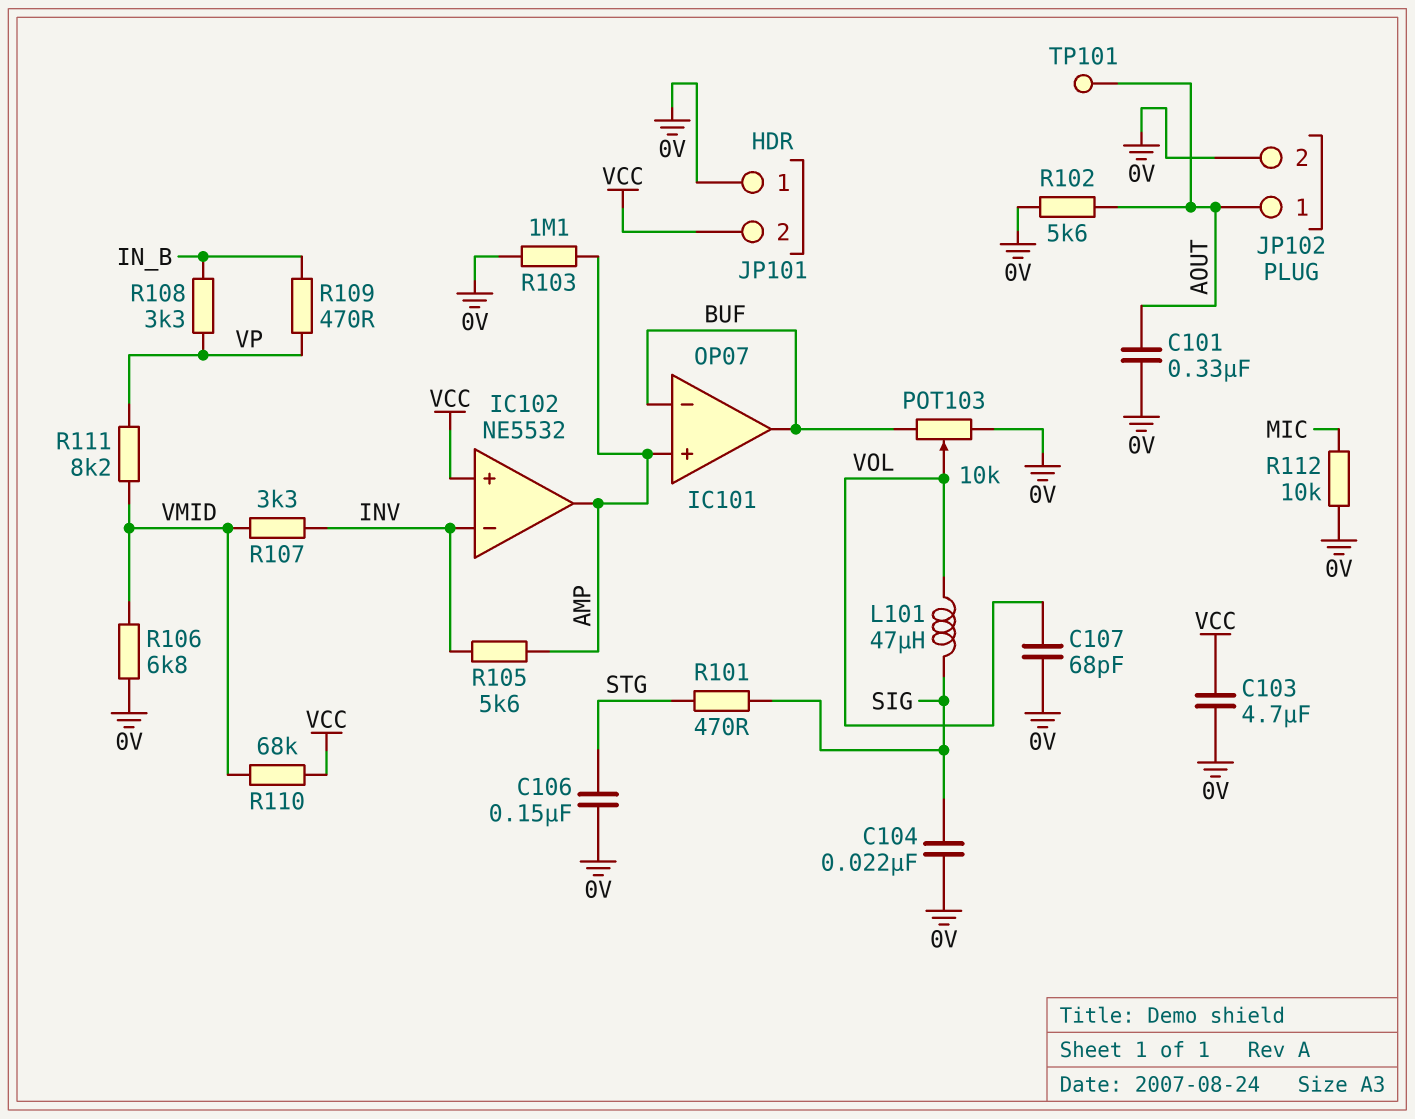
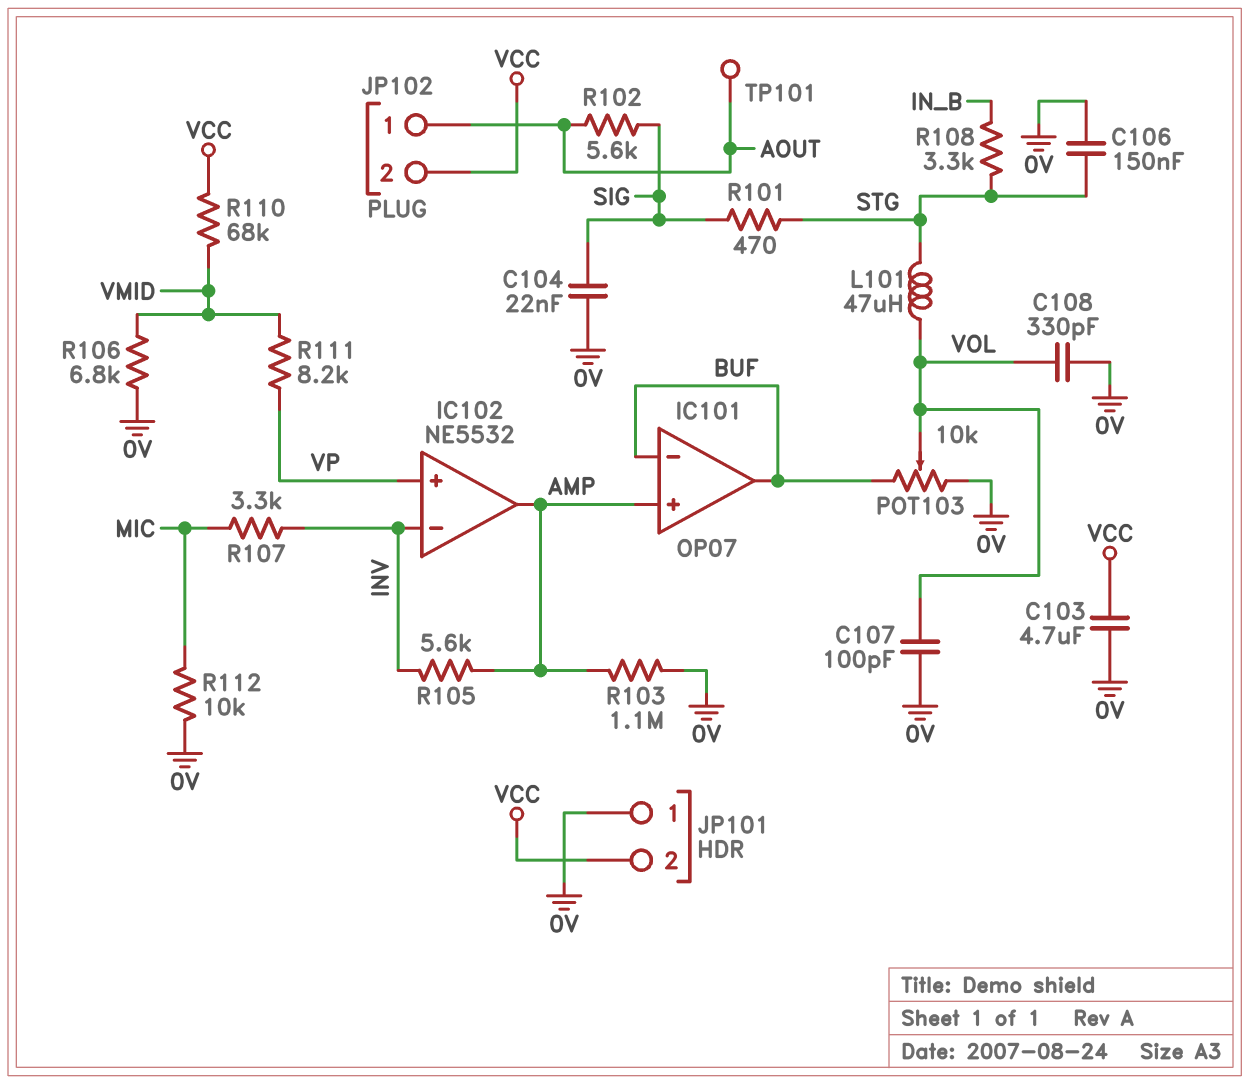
C101: 330nF (0V, AOUT) -> none
C107: 68pF (0V, VOL) -> 100pF (0V, VOL)
C108: none -> 330pF (0V, VOL)
IC102 pin in+: VCC -> VP
JP102 pin 2: 0V -> VCC
L101: 47uH (SIG, VOL) -> 47uH (STG, VOL)
R102: 5.6k (0V, AOUT) -> 5.6k (AOUT, SIG)
R107: 3.3k (INV, VMID) -> 3.3k (INV, MIC)
R108: 3.3k (IN_B, VP) -> 3.3k (IN_B, STG)
R109: 470 (IN_B, VP) -> none

